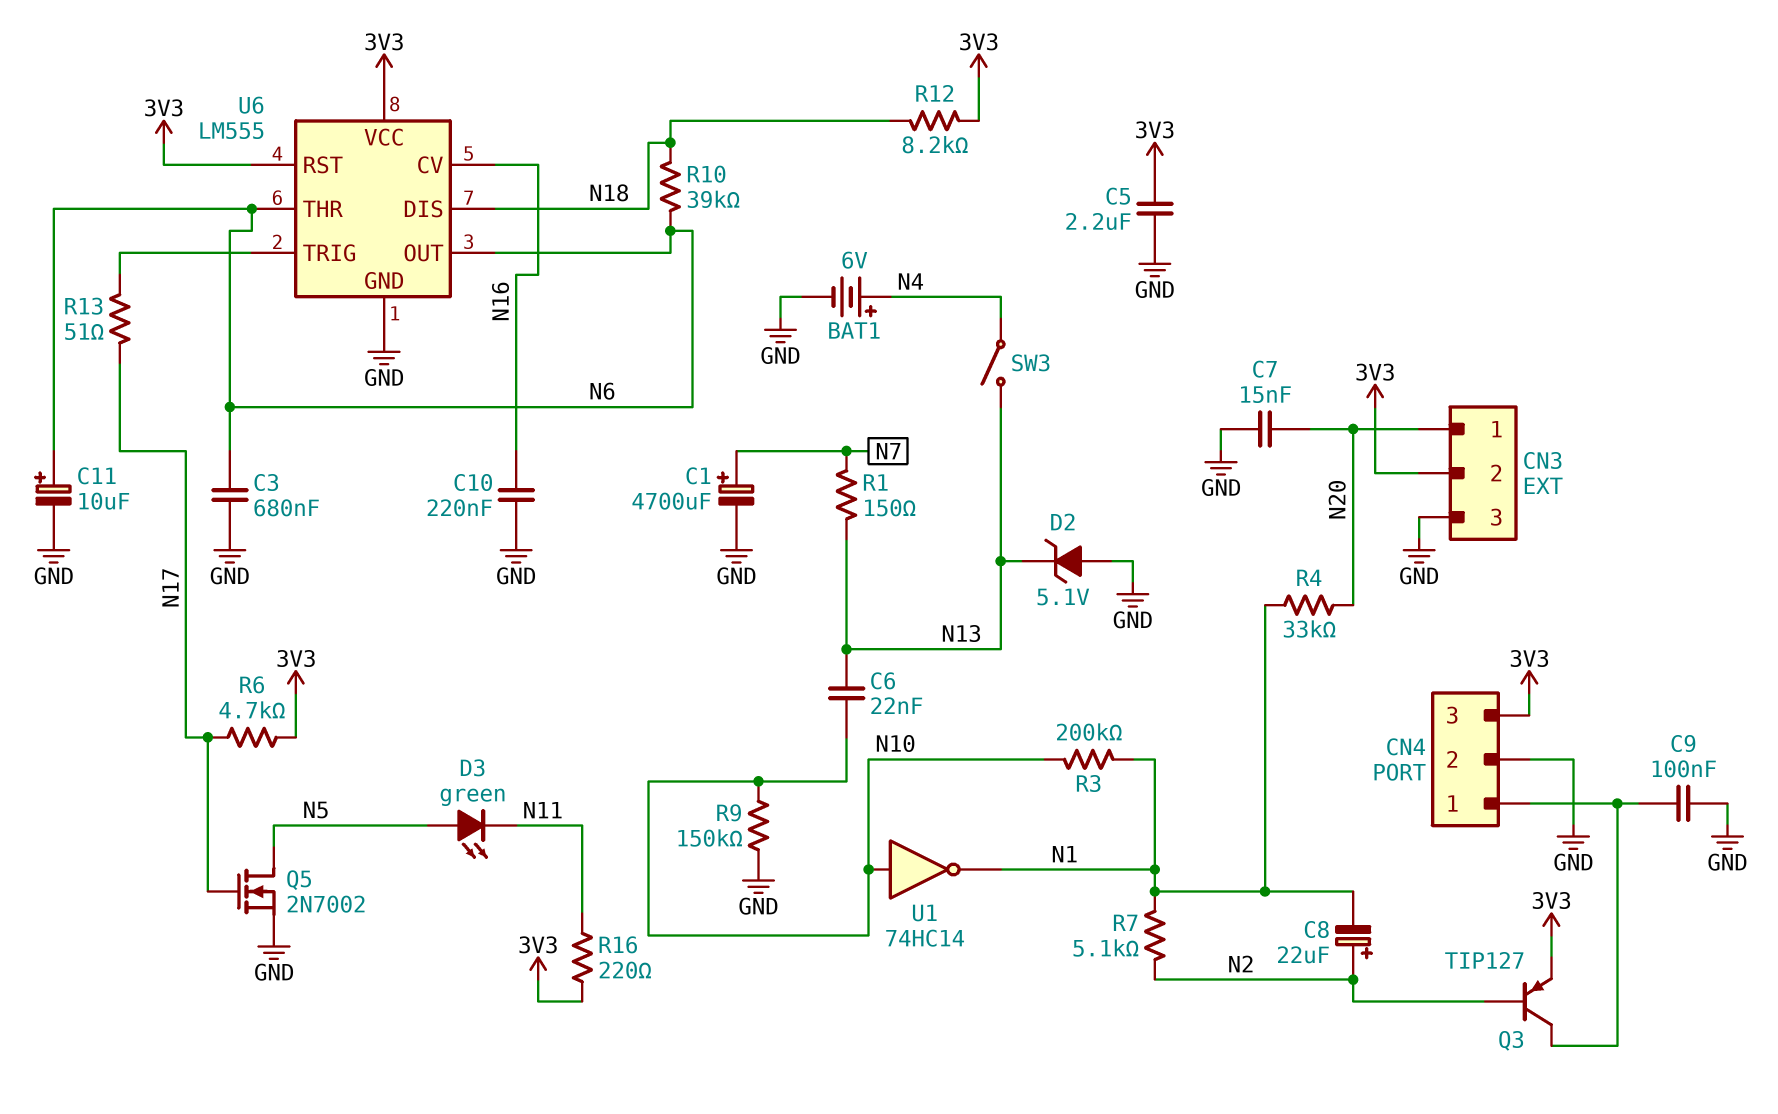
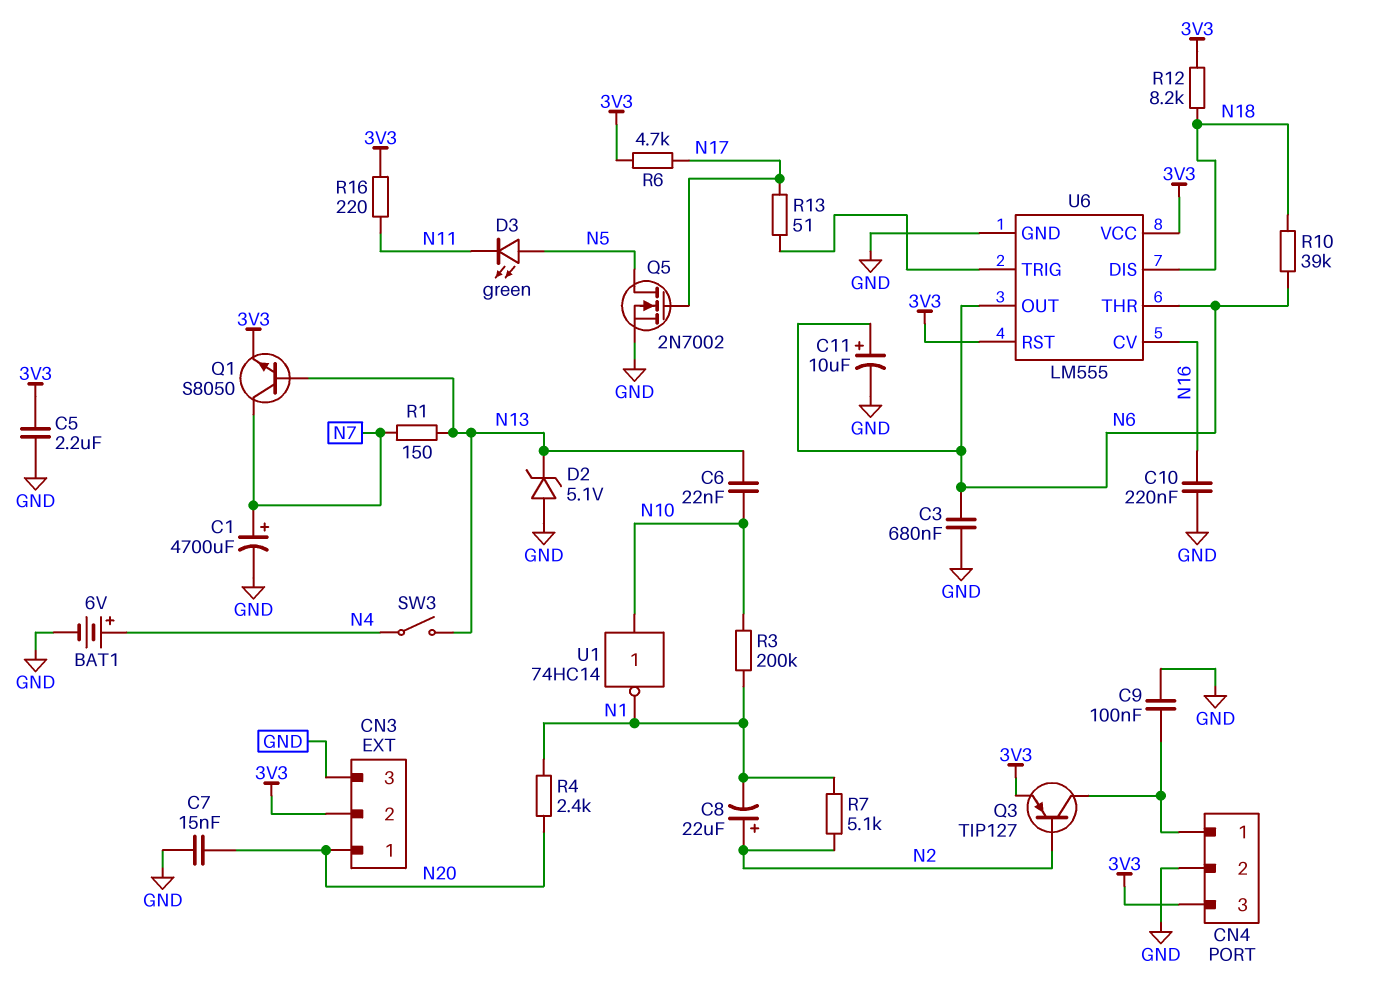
Q1: none -> NPN S8050 (B N13, C N7, E 3V3)
R4: 33k (N1, N20) -> 2.4k (N1, N20)
R9: 150k (GND, N10) -> none

